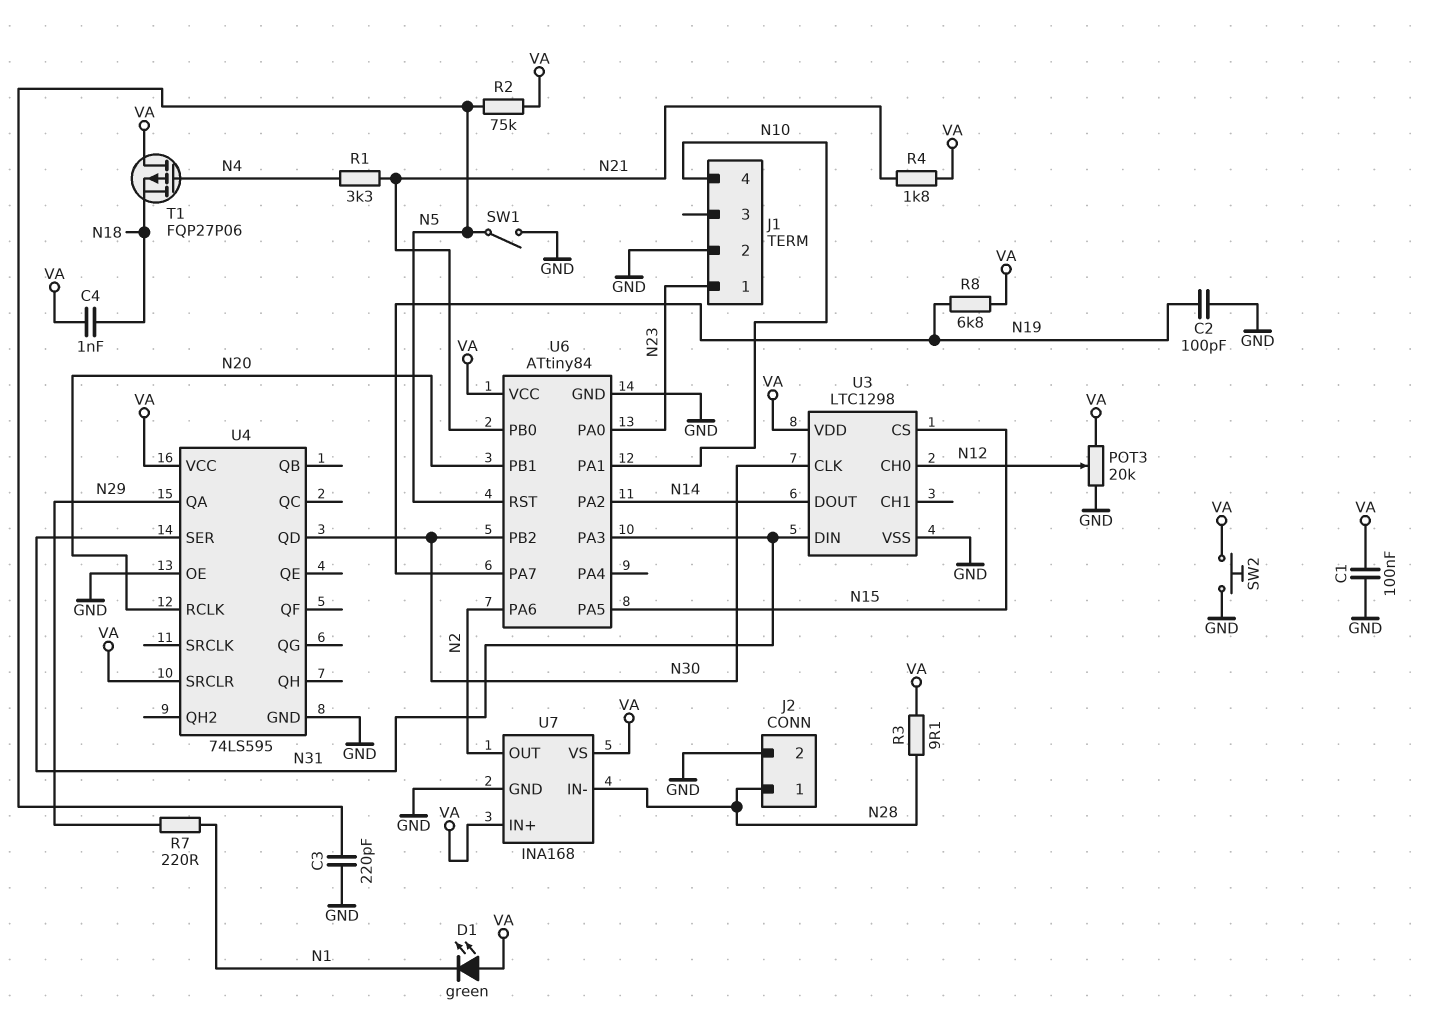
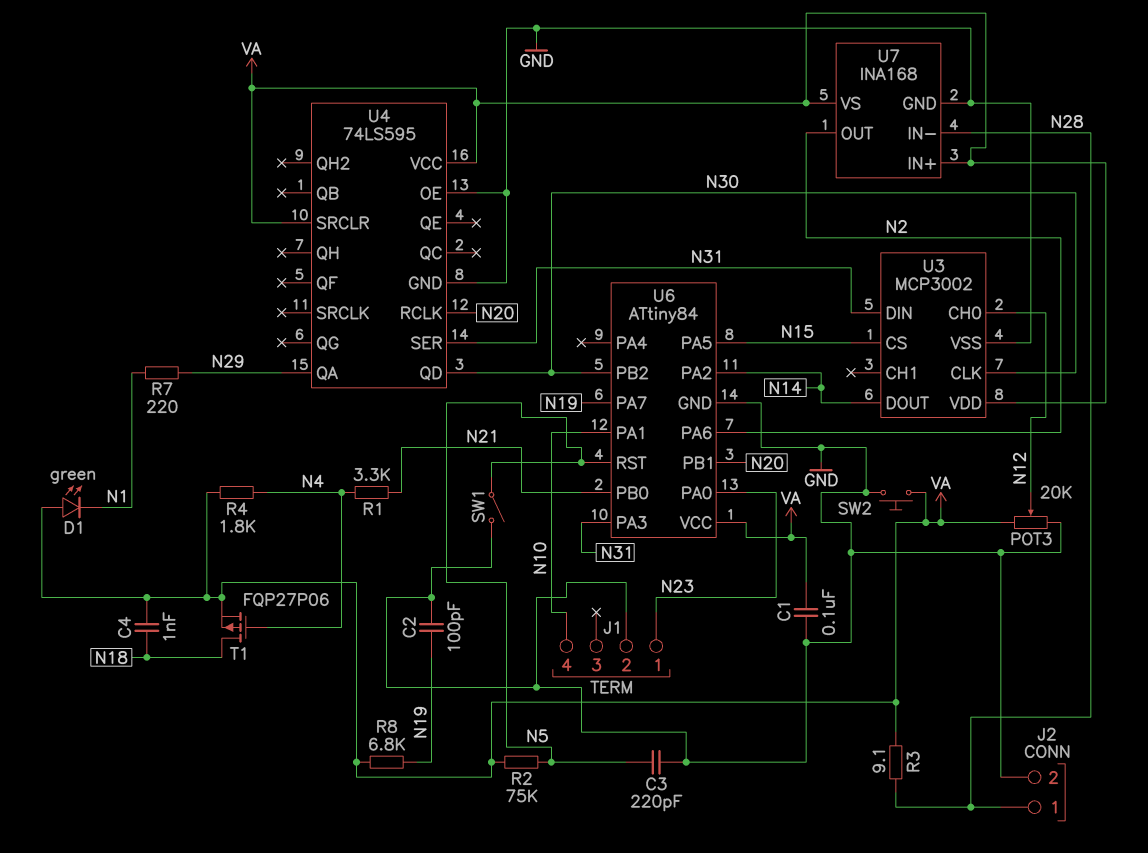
R4: 1.8k (N21, VA) -> 1.8k (N4, VA)
T1: PMOS FQP27P06 (G N4, D VA, S N18) -> PMOS FQP27P06 (G N4, D N18, S VA)
U3: LTC1298 -> MCP3002

